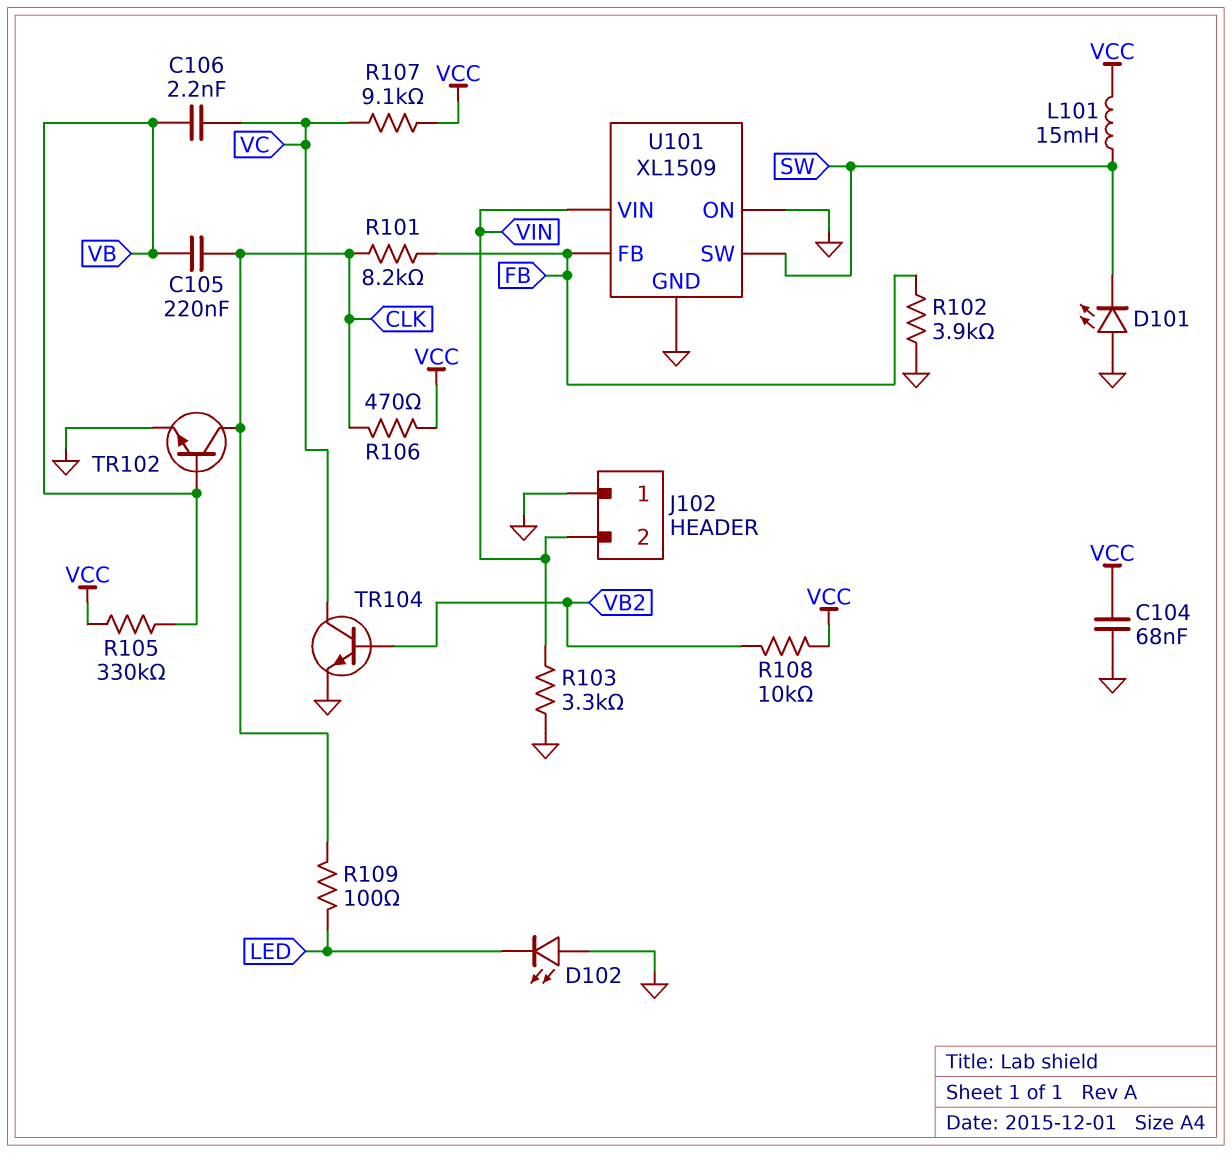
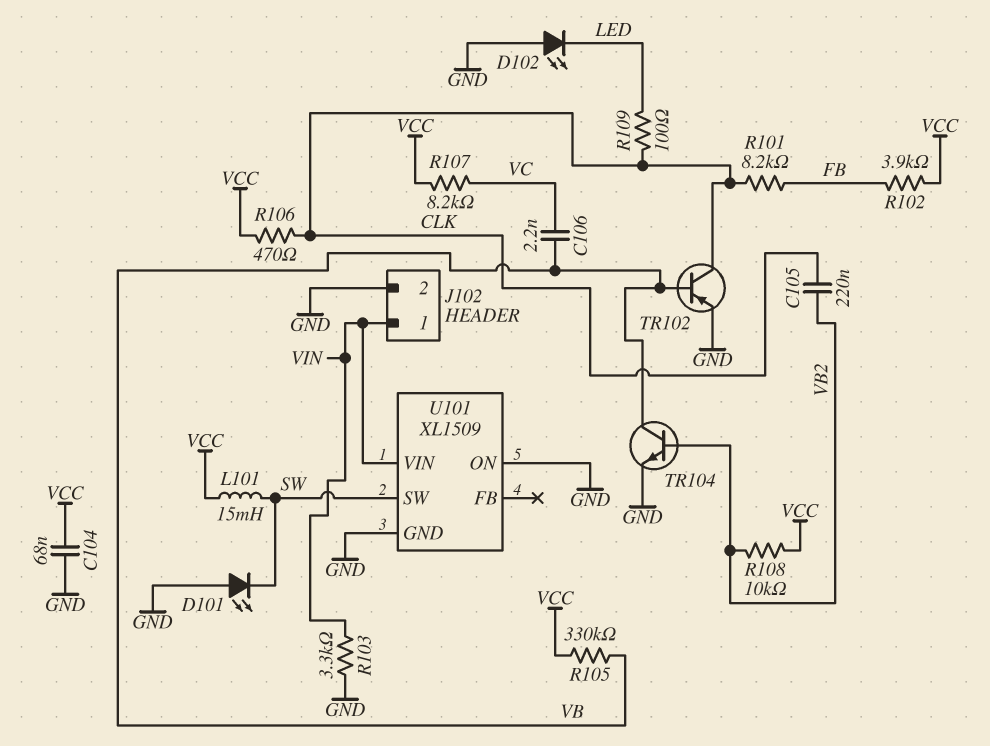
C105: 220nF (CLK, VB) -> 220nF (CLK, VB2)
J102 pin 1: GND -> VIN
J102 pin 2: VIN -> GND
R102: 3.9k (FB, GND) -> 3.9k (FB, VCC)
R107: 9.1k (VC, VCC) -> 8.2k (VC, VCC)
TR102: NPN (B VB, C CLK, E GND) -> PNP (B VB, C CLK, E GND)
TR104: NPN (B VB2, C VC, E GND) -> NPN (B VB2, C VB, E GND)
U101 pin FB: FB -> none

